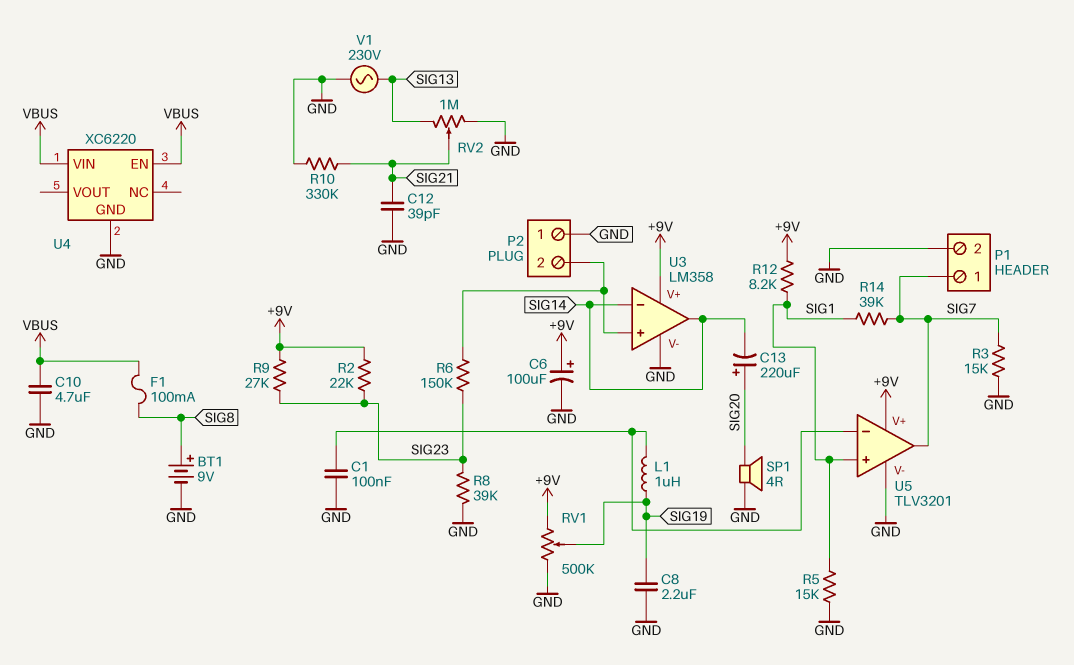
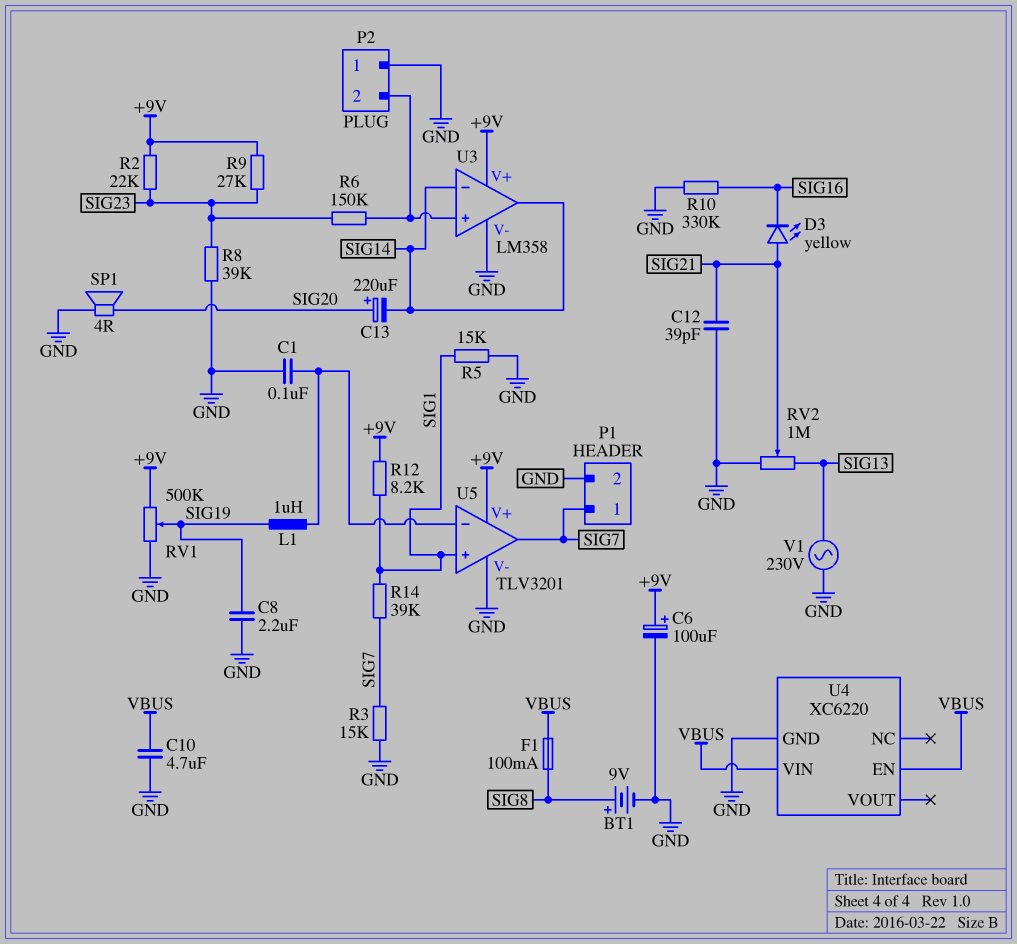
D3: none -> LED yellow (A SIG21, K SIG16)
R10: 330k (GND, SIG21) -> 330k (GND, SIG16)

